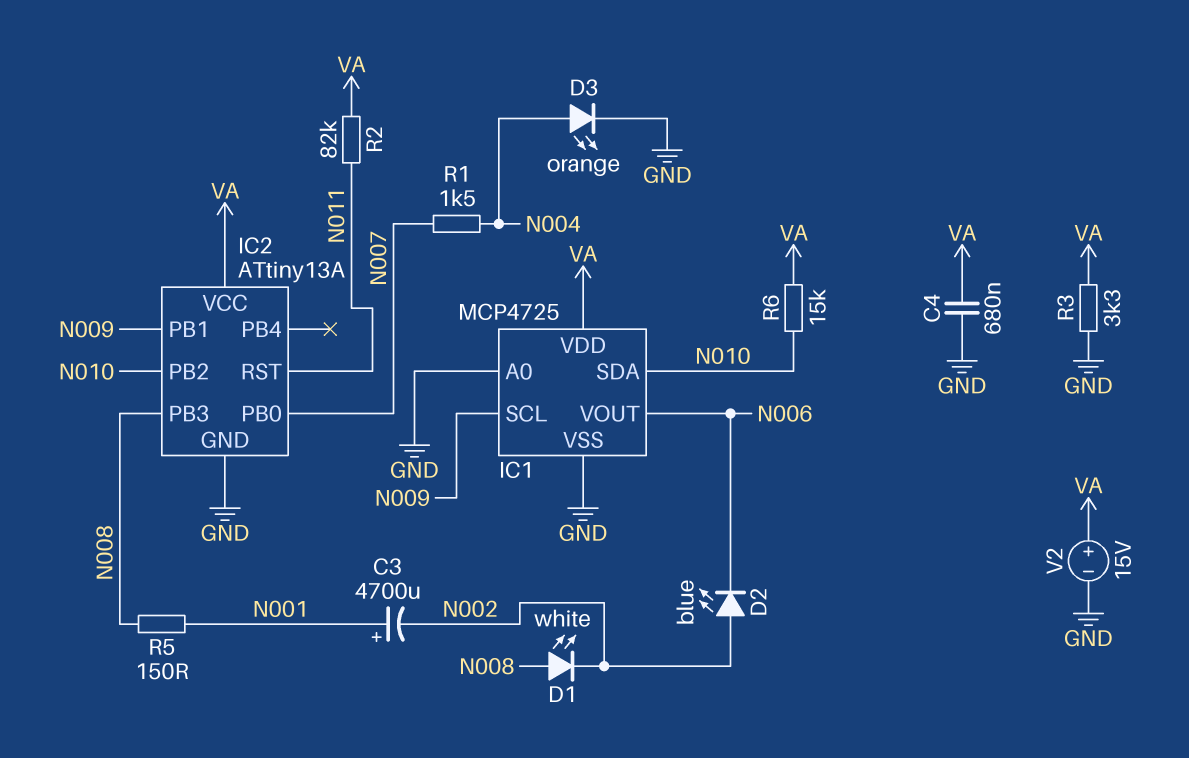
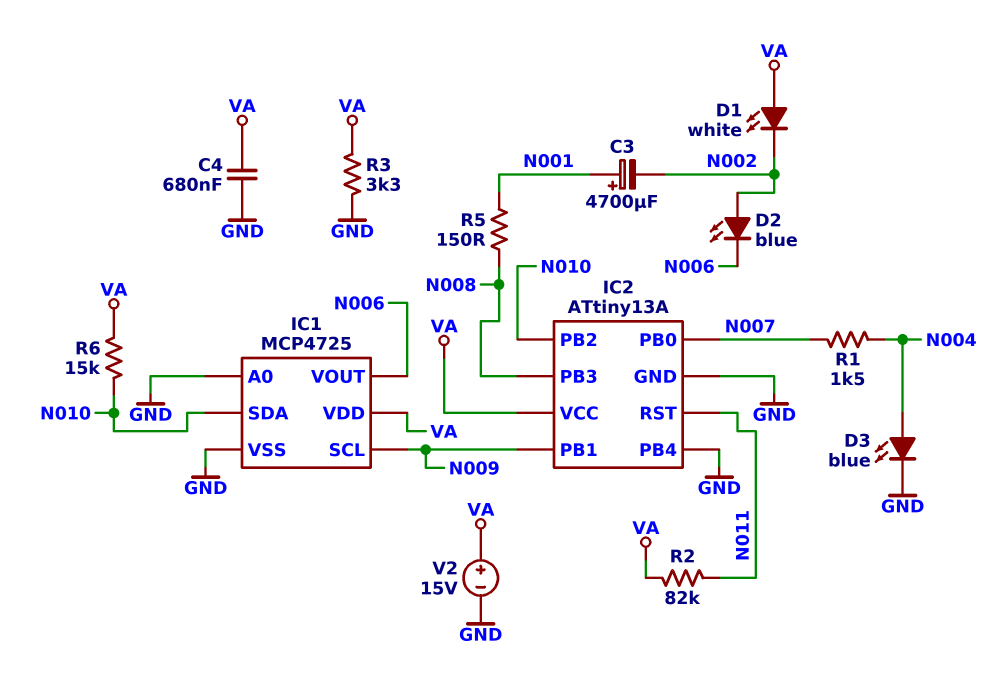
D1: LED white (A N008, K N002) -> LED white (A VA, K N002)
D3: LED orange (A N004, K GND) -> LED blue (A N004, K GND)
IC2 pin PB4: none -> GND

